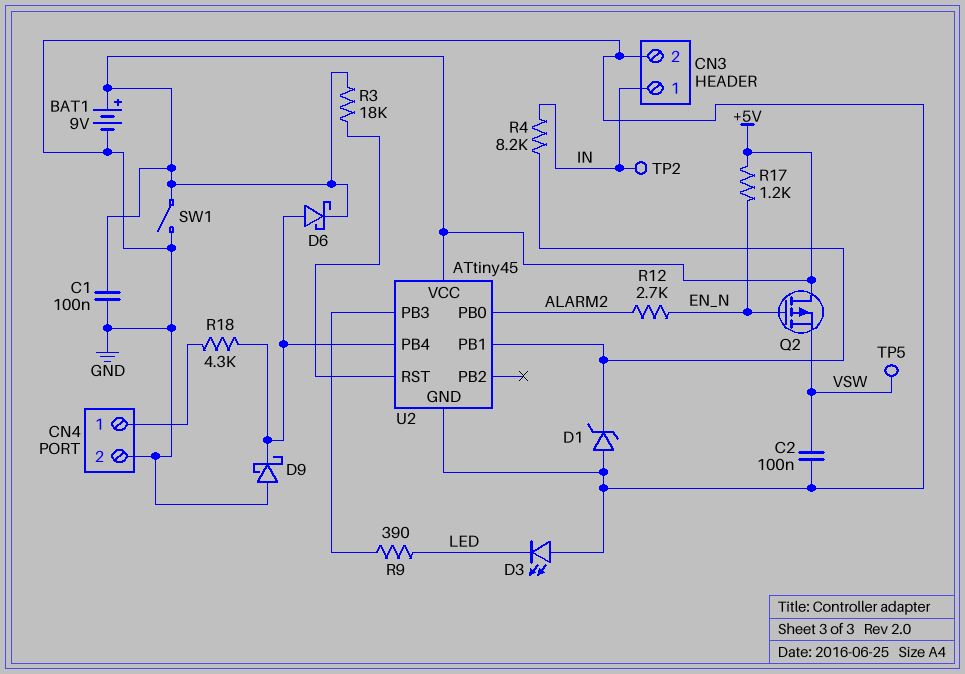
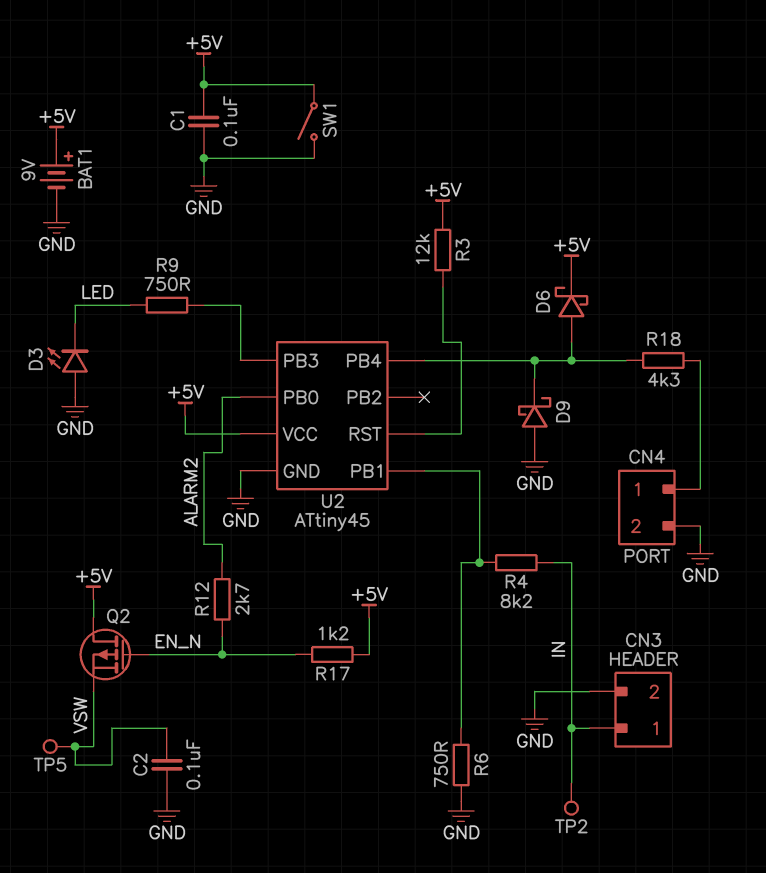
D1: zener (A GND, K U2/PB1) -> none
R3: 18k (+5V, U2/RST) -> 12k (+5V, U2/RST)
R6: none -> 750 (GND, U2/PB1)
R9: 390 (LED, U2/PB3) -> 750 (LED, U2/PB3)

